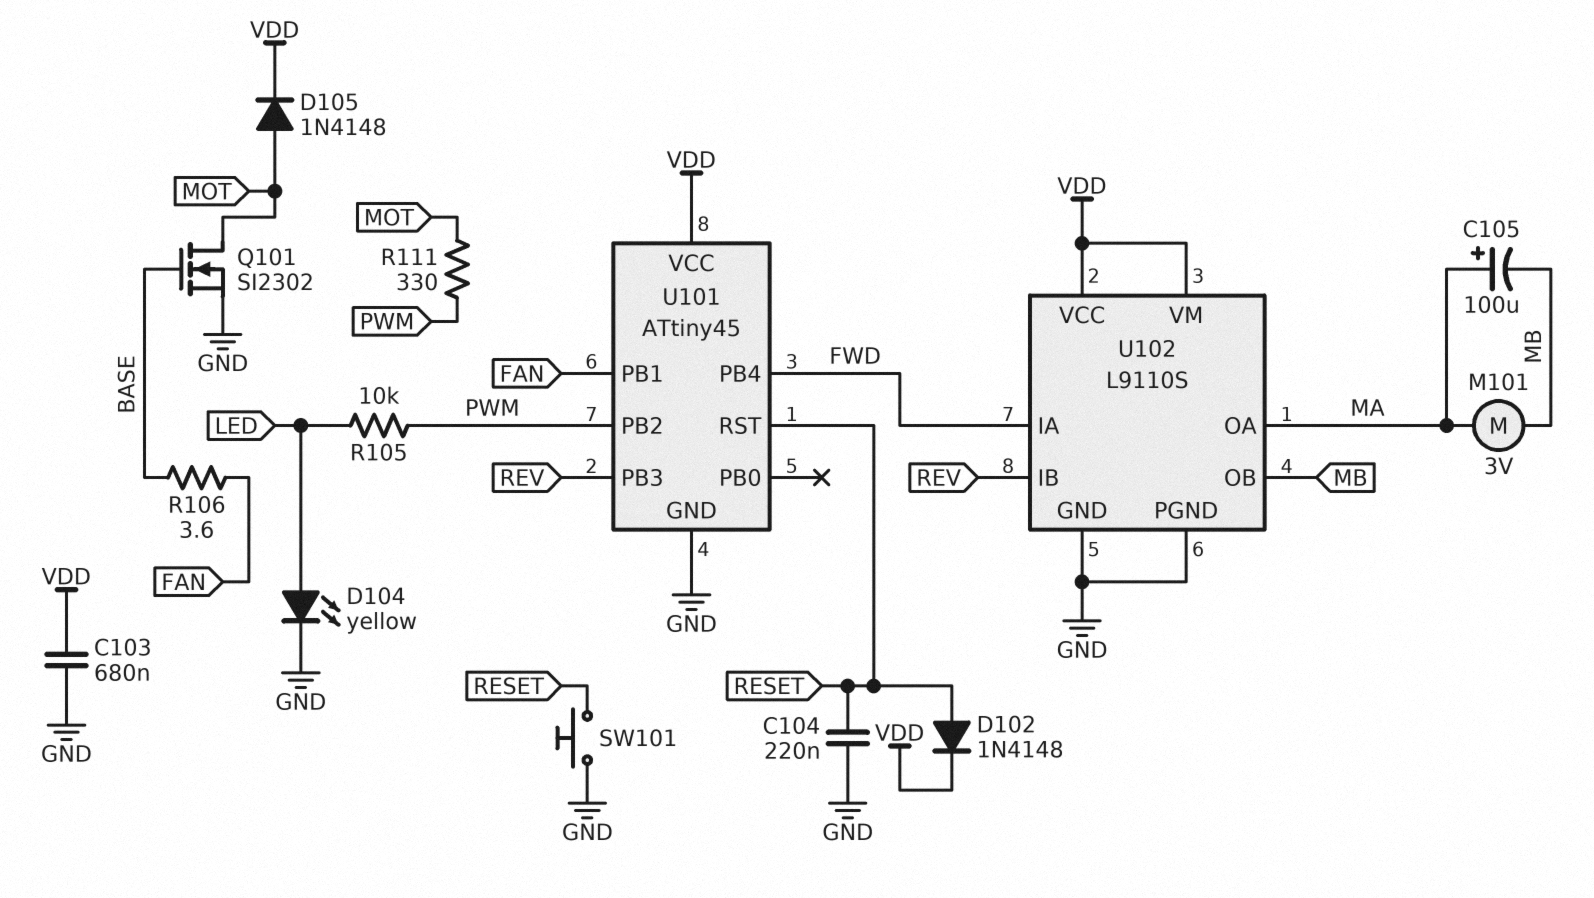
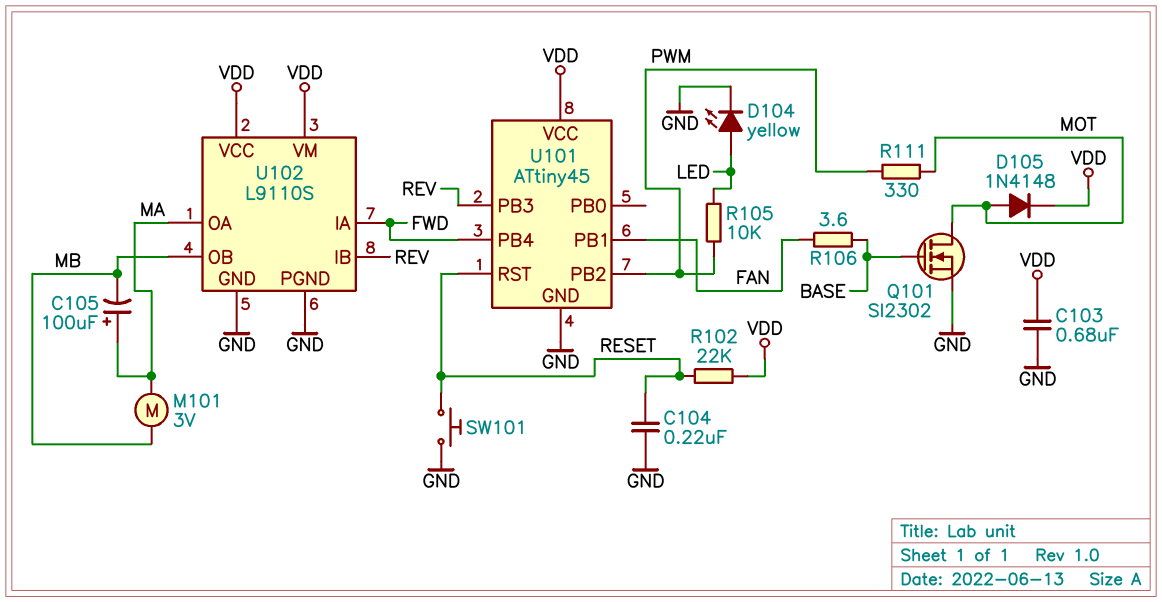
D102: diode 1N4148 (A RESET, K VDD) -> none
R102: none -> 22k (RESET, VDD)

